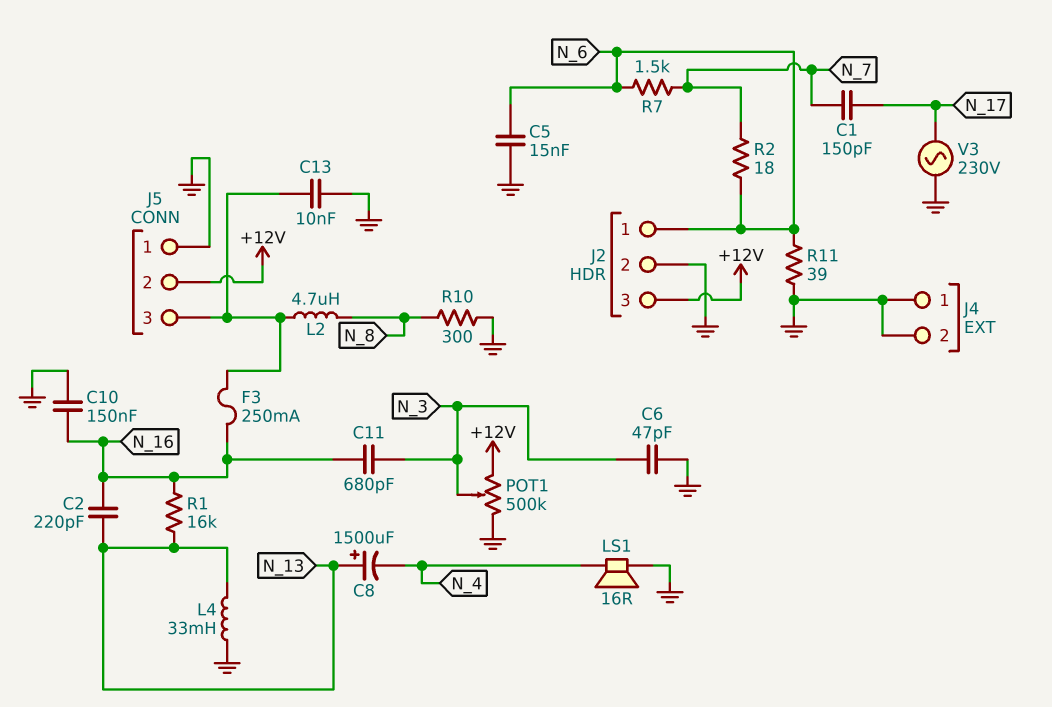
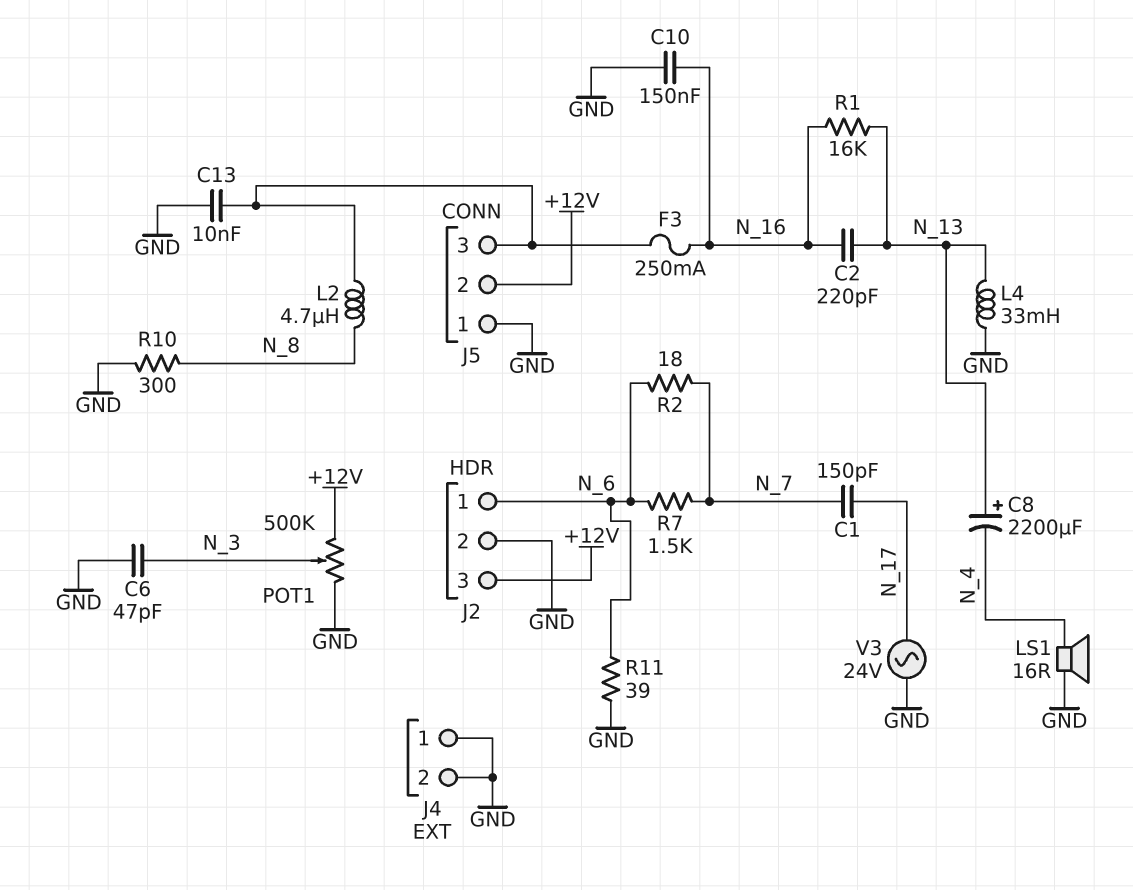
C5: 15nF (GND, N_6) -> none
C8: 1500uF (plus N_13, minus N_4) -> 2200uF (plus N_13, minus N_4)
C11: 680pF (N_3, N_16) -> none
V3: AC 230V (GND, N_17) -> AC 24V (GND, N_17)

